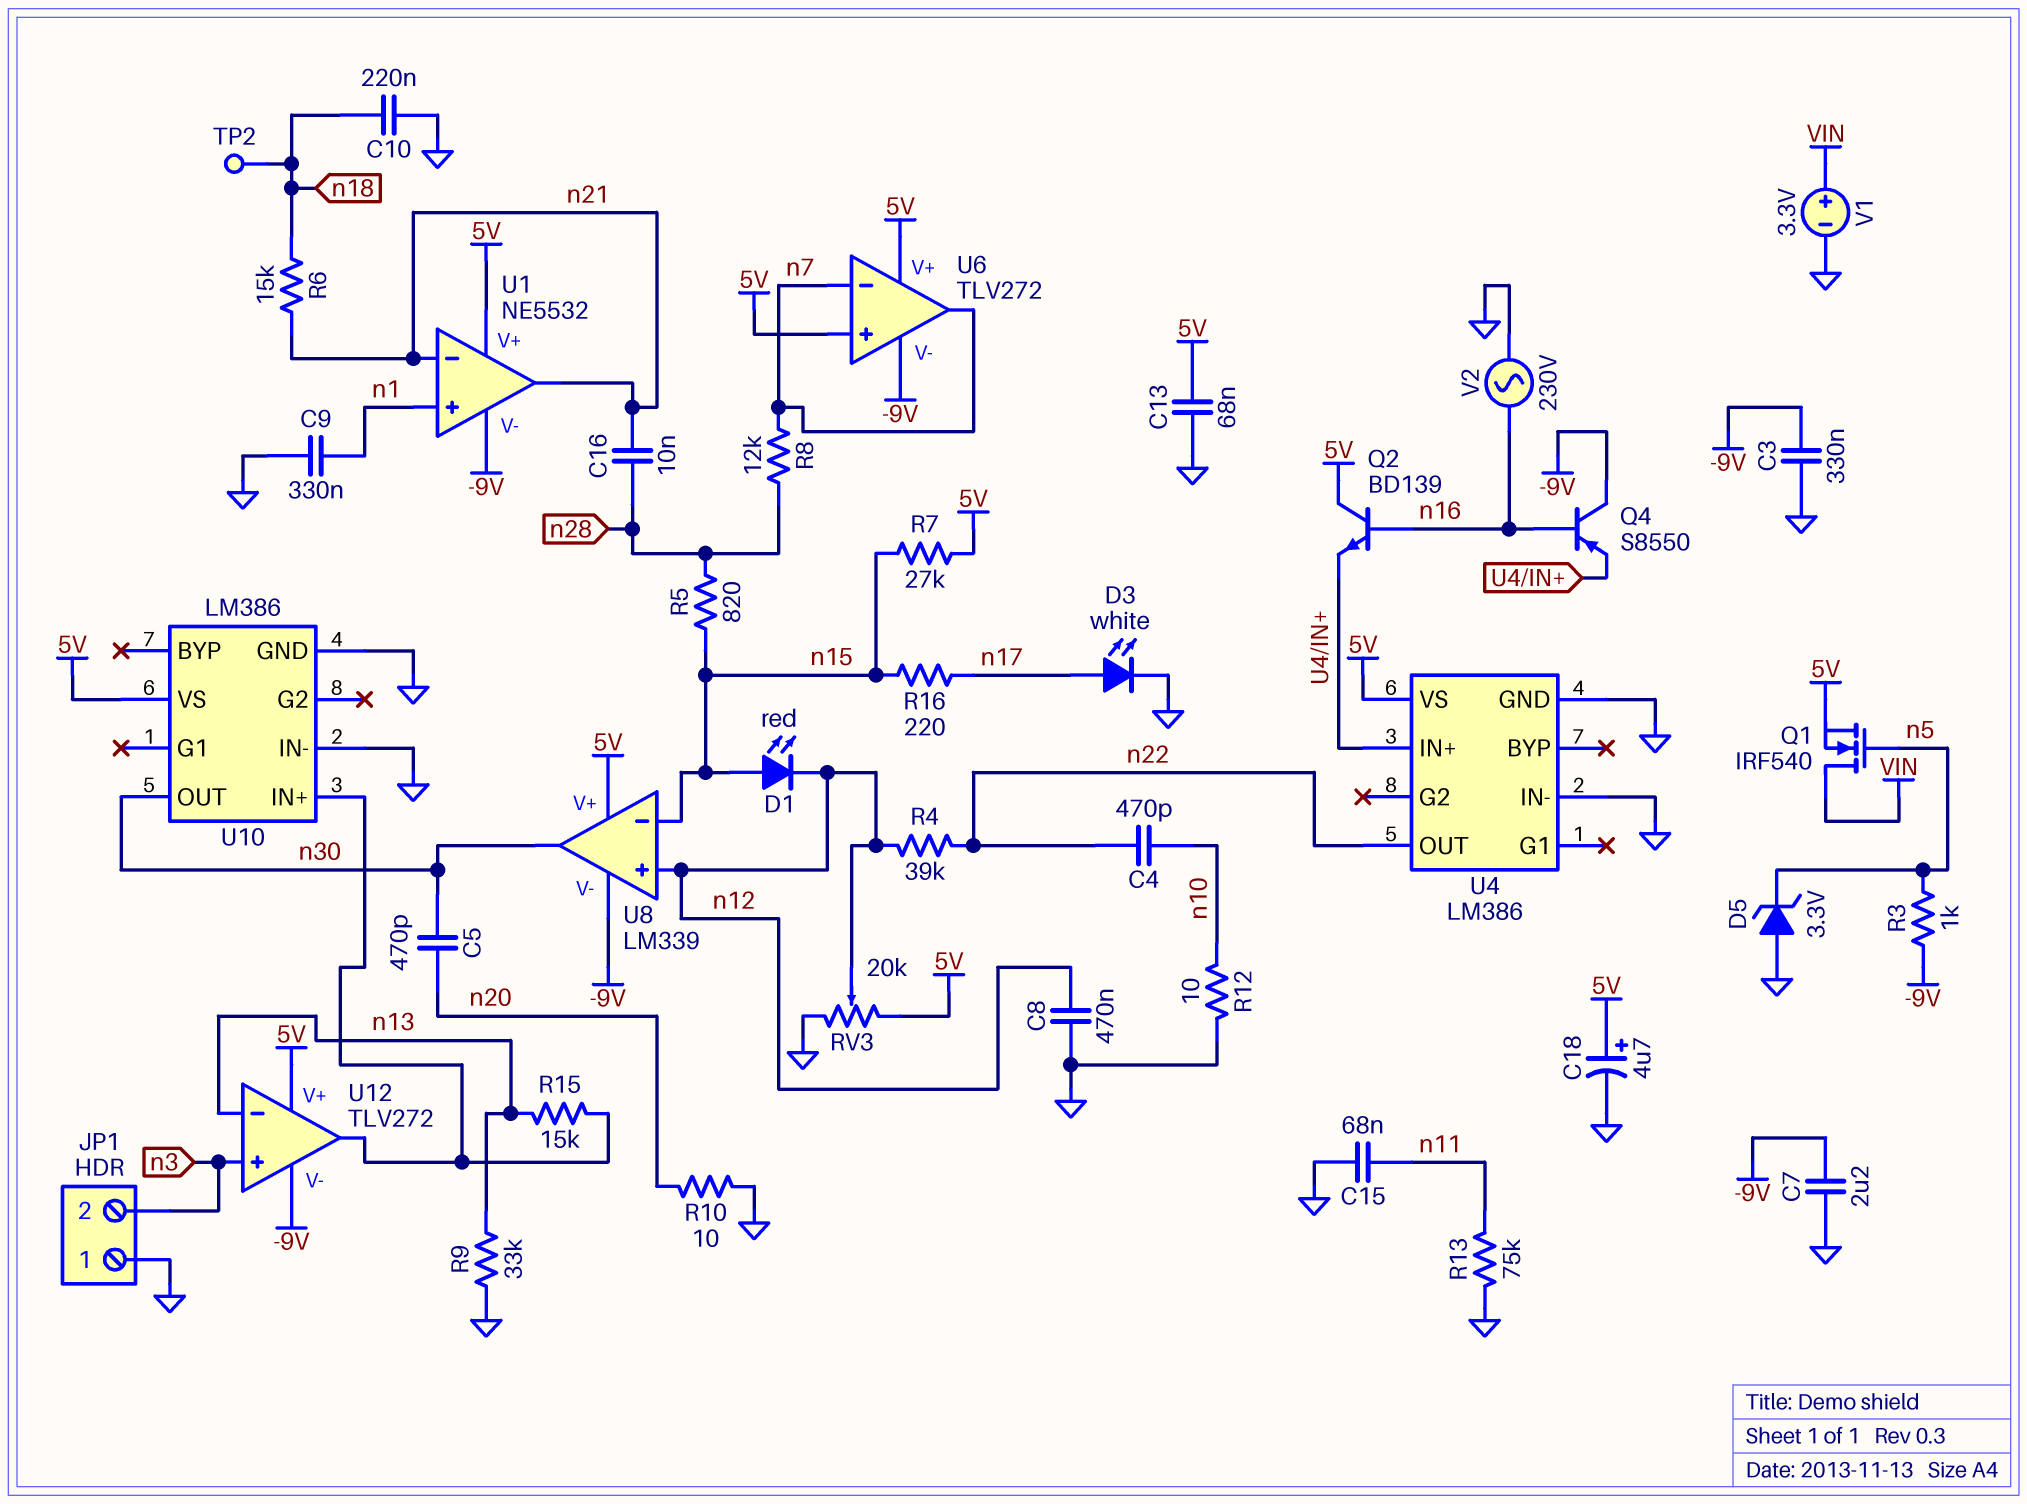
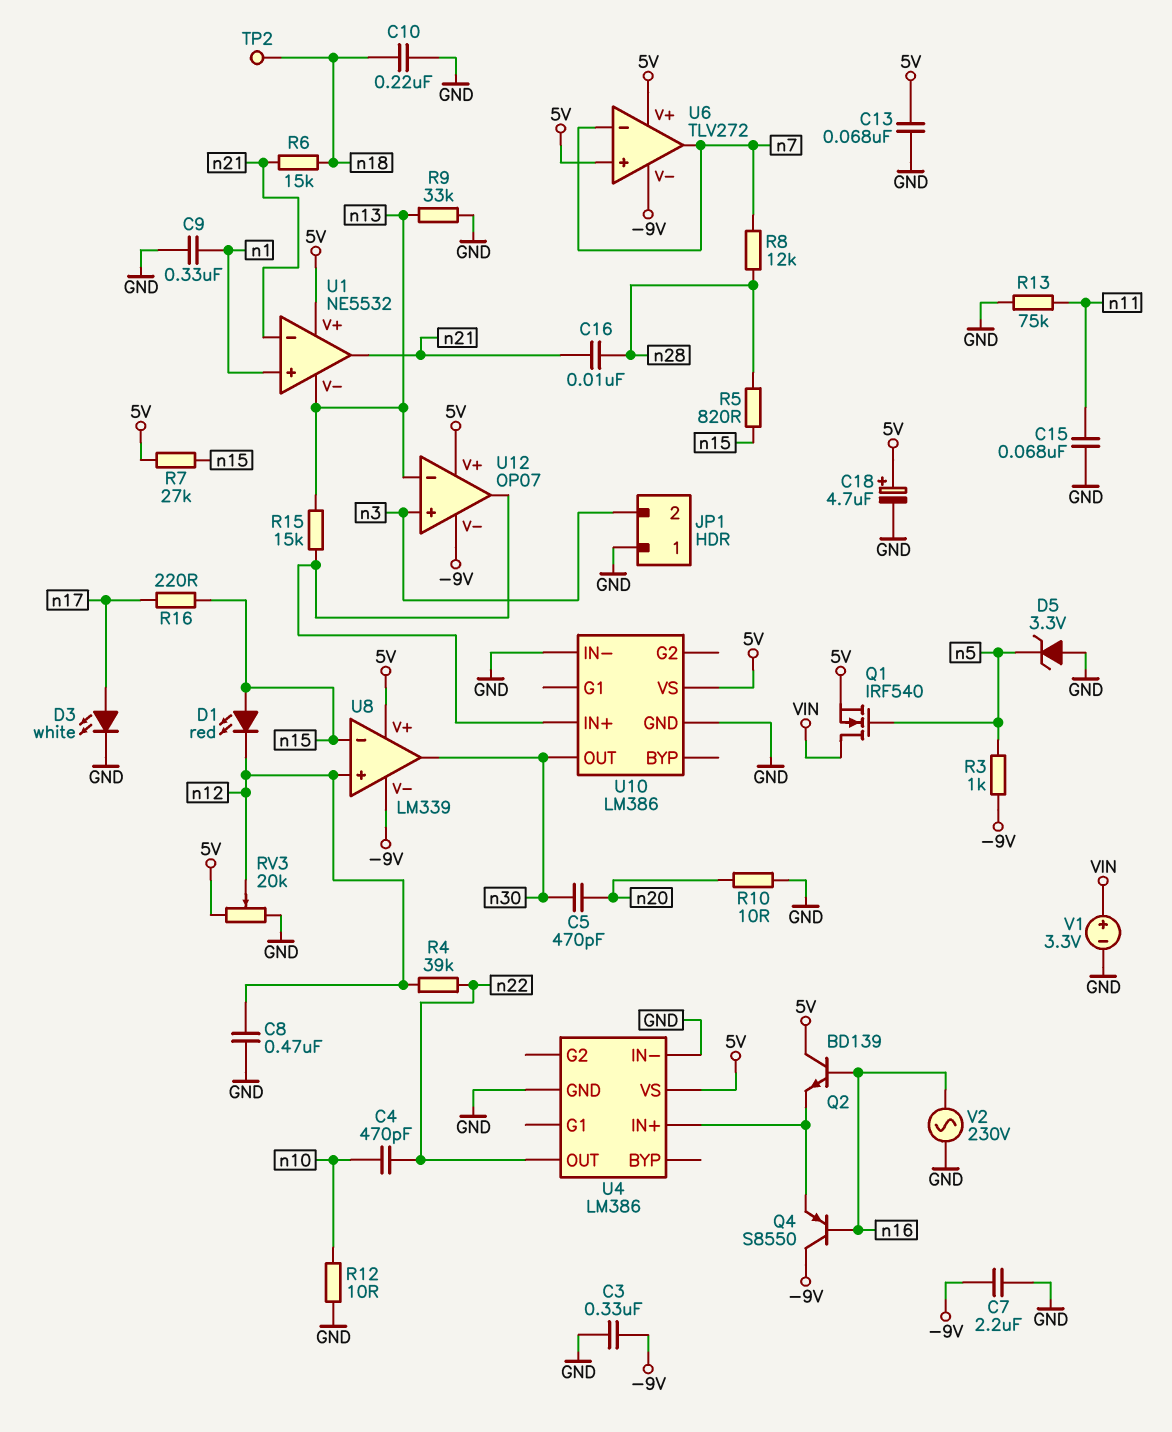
U1 pin V-: -9V -> n13
U12: TLV272 -> OP07

